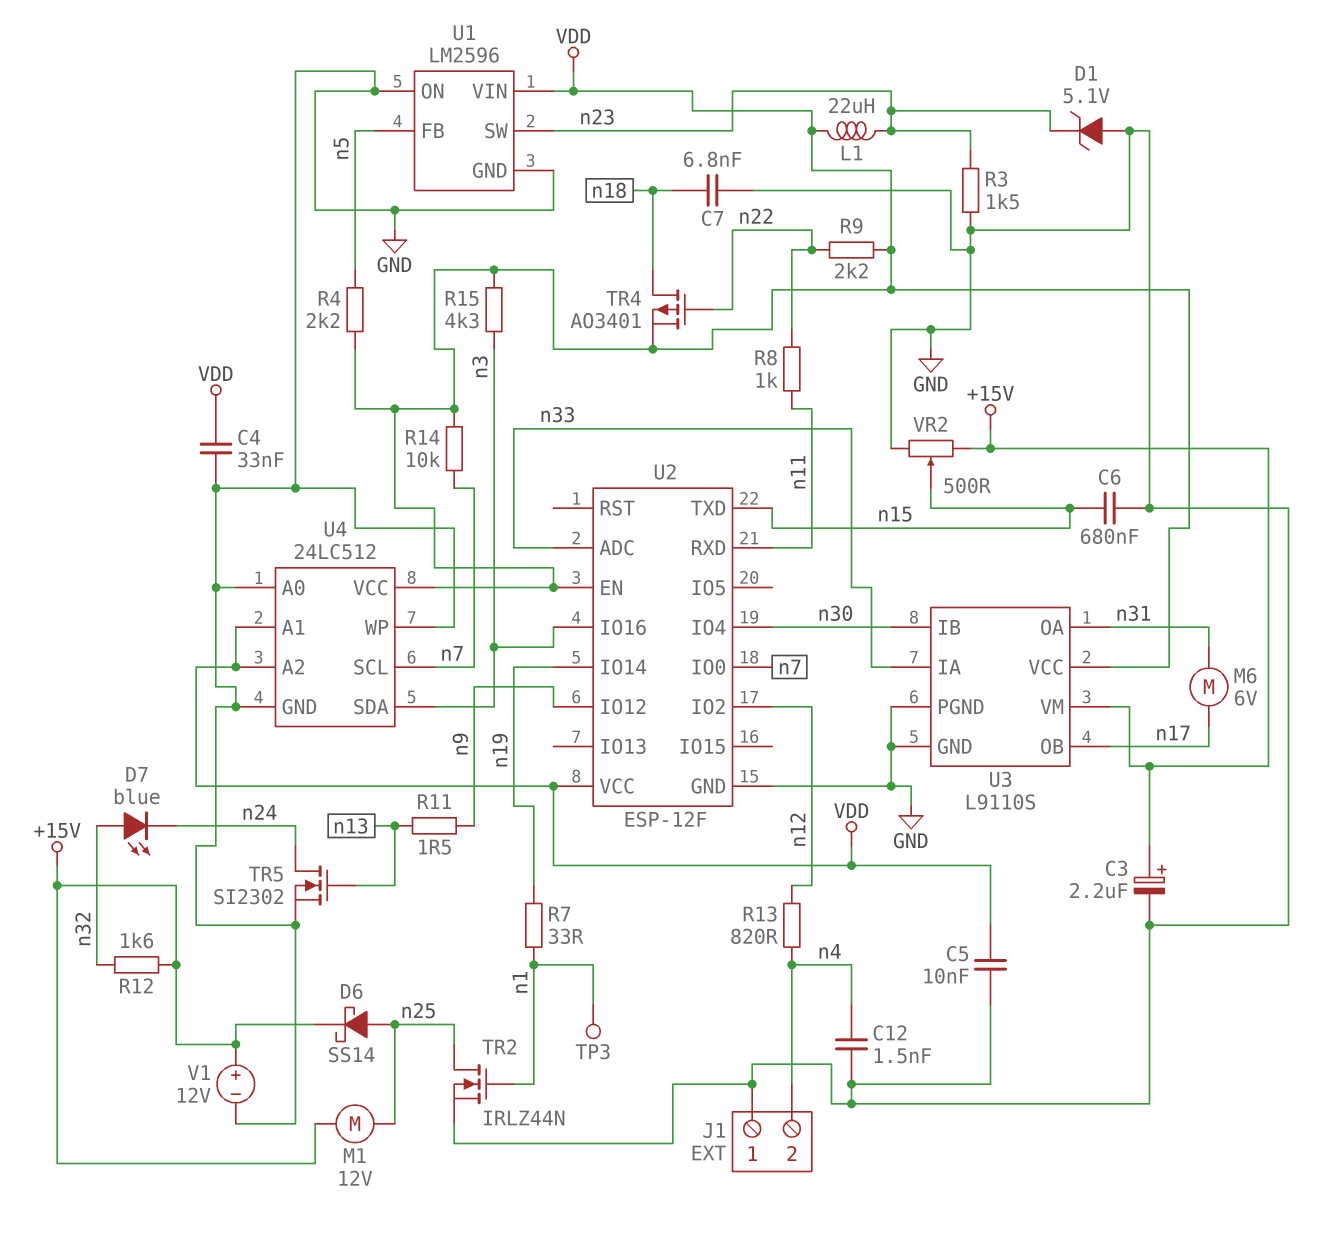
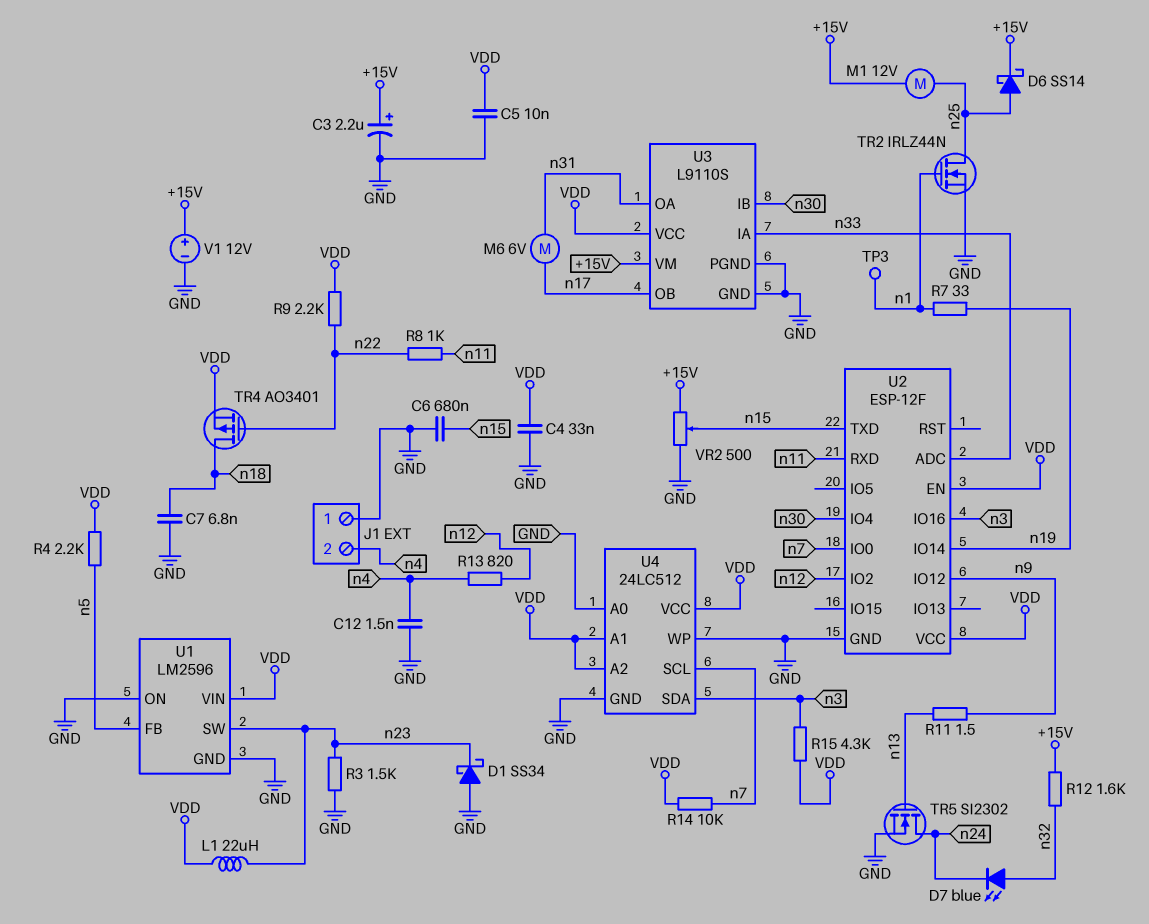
D1: zener 5.1V (A GND, K n23) -> schottky SS34 (A GND, K n23)

